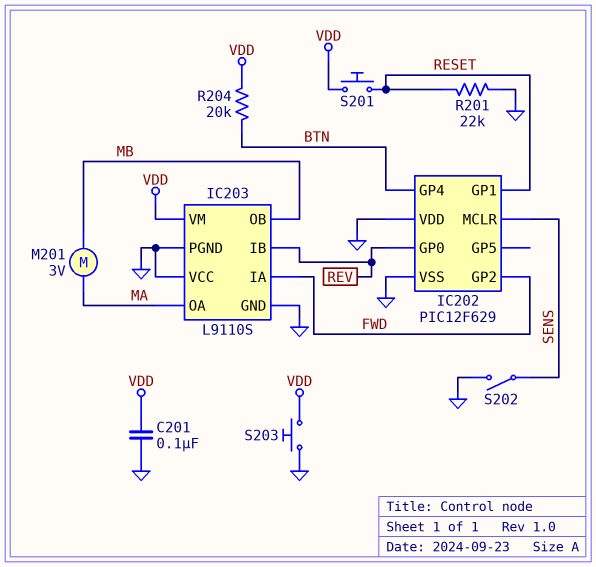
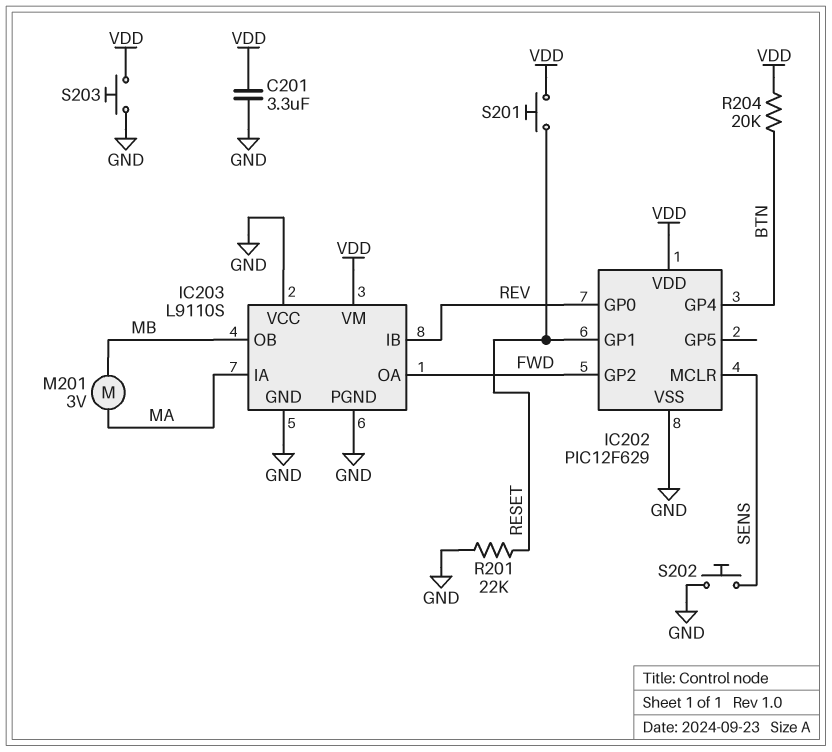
C201: 100nF (GND, VDD) -> 3.3uF (GND, VDD)
IC202 pin VDD: GND -> VDD
IC203 pin IA: FWD -> MA
IC203 pin OA: MA -> FWD
S202: switch (GND, SENS) -> button (GND, SENS)

